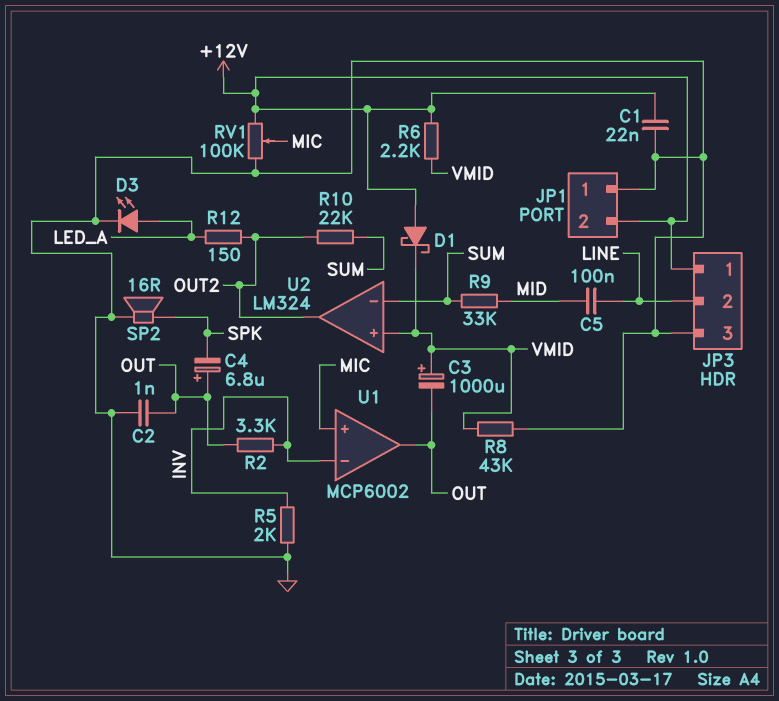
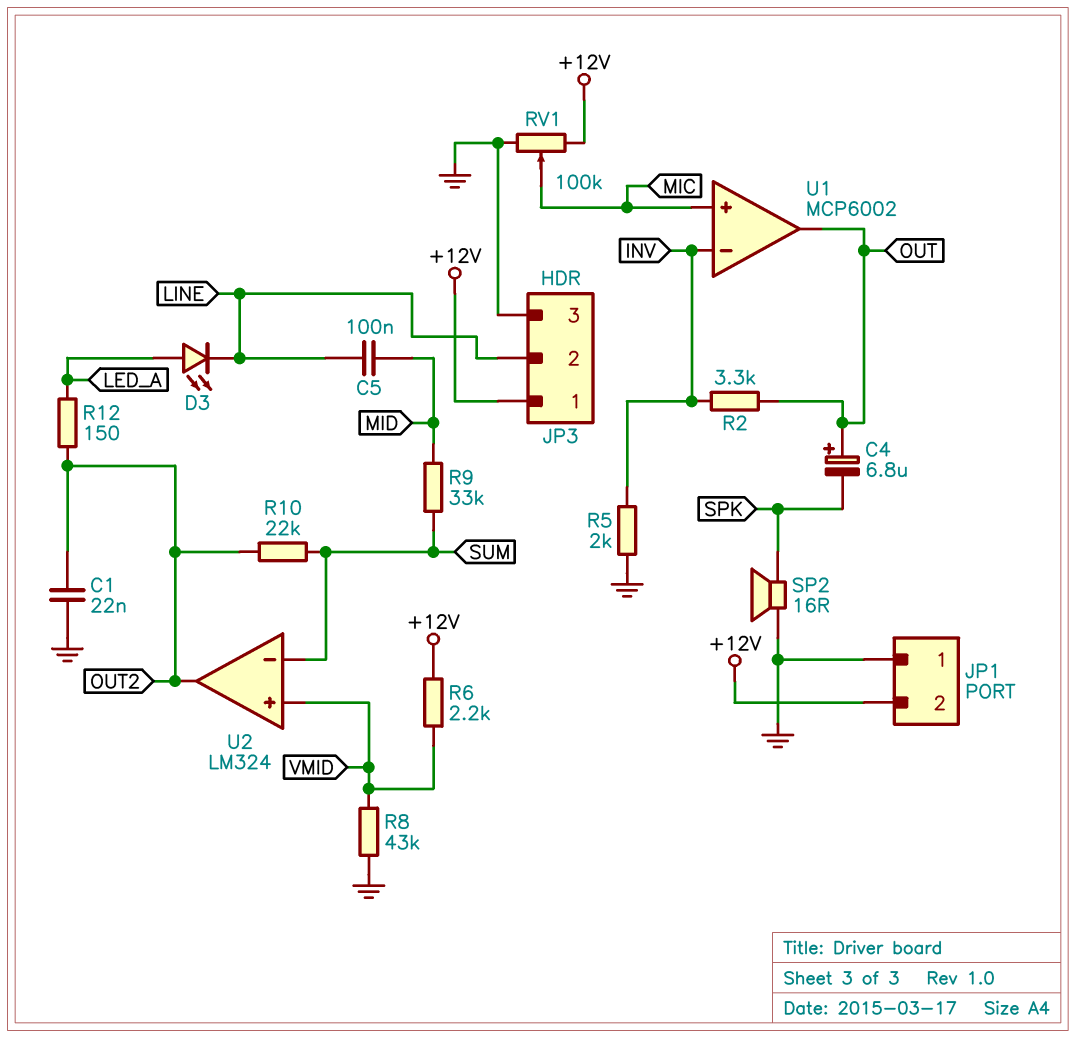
C1: 22nF (+12V, GND) -> 22nF (GND, OUT2)
C2: 1nF (GND, OUT) -> none
C3: 1000uF (plus VMID, minus OUT) -> none
D1: schottky (A +12V, K VMID) -> none
D3: LED (A LED_A, K GND) -> LED (A LED_A, K LINE)

